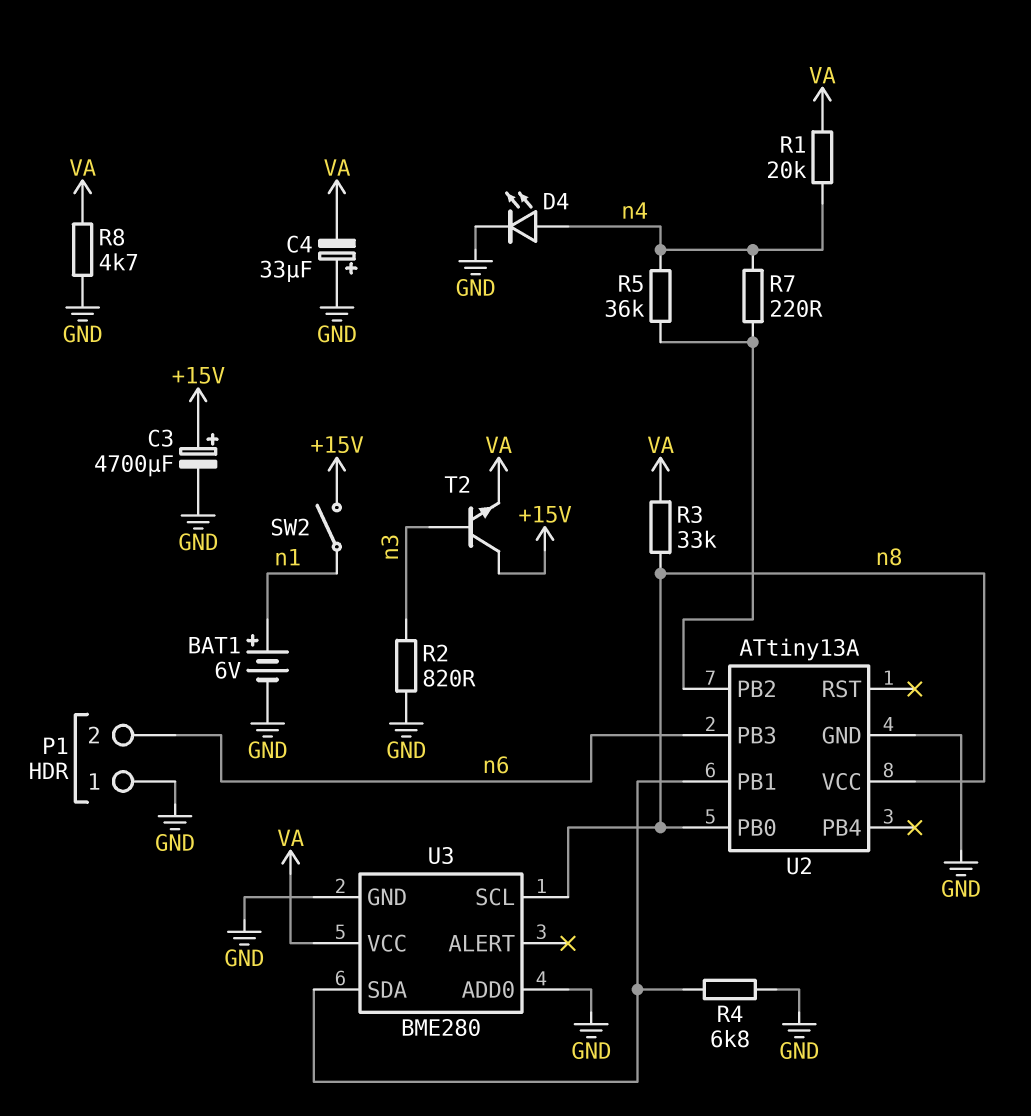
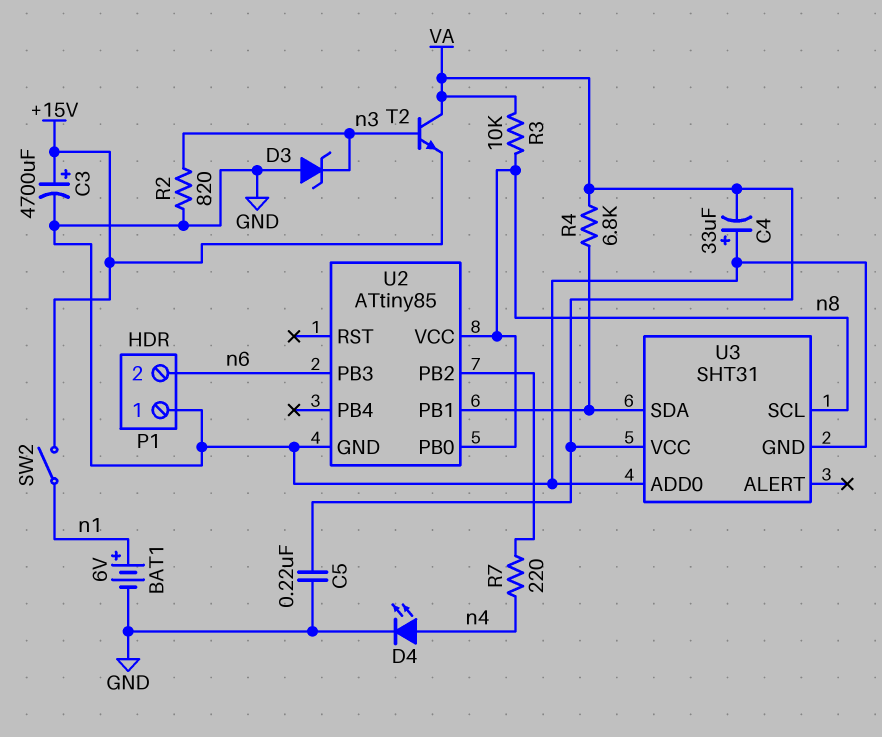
C5: none -> 220nF (GND, VA)
D3: none -> zener (A GND, K n3)
R1: 20k (VA, n4) -> none
R3: 33k (VA, n8) -> 10k (VA, n8)
R4: 6.8k (GND, U2/PB1) -> 6.8k (U2/PB1, VA)
R5: 36k (U2/PB2, n4) -> none
R8: 4.7k (GND, VA) -> none
T2: NPN (B n3, C +15V, E VA) -> NPN (B n3, C VA, E +15V)
U2: ATtiny13A -> ATtiny85
U3: BME280 -> SHT31

